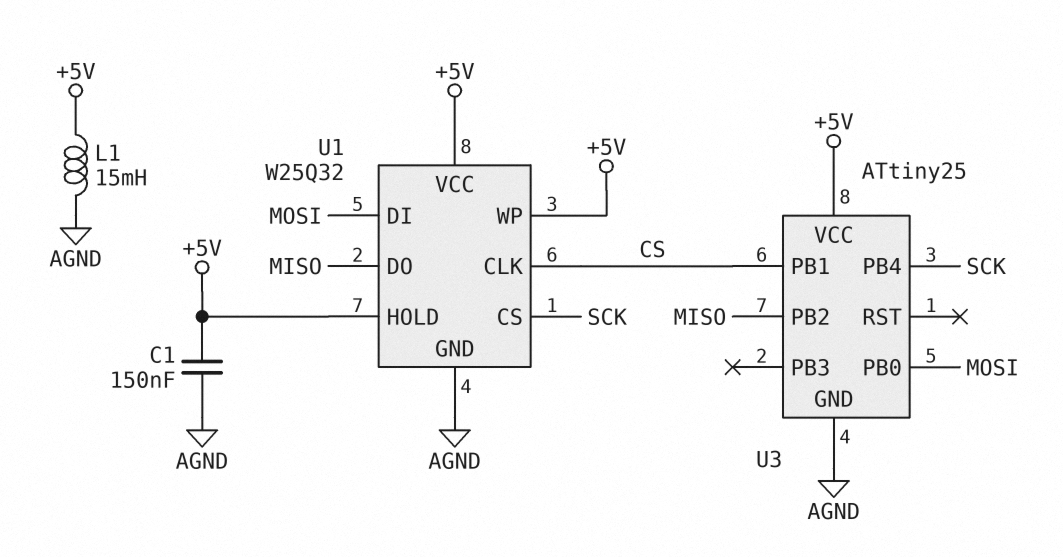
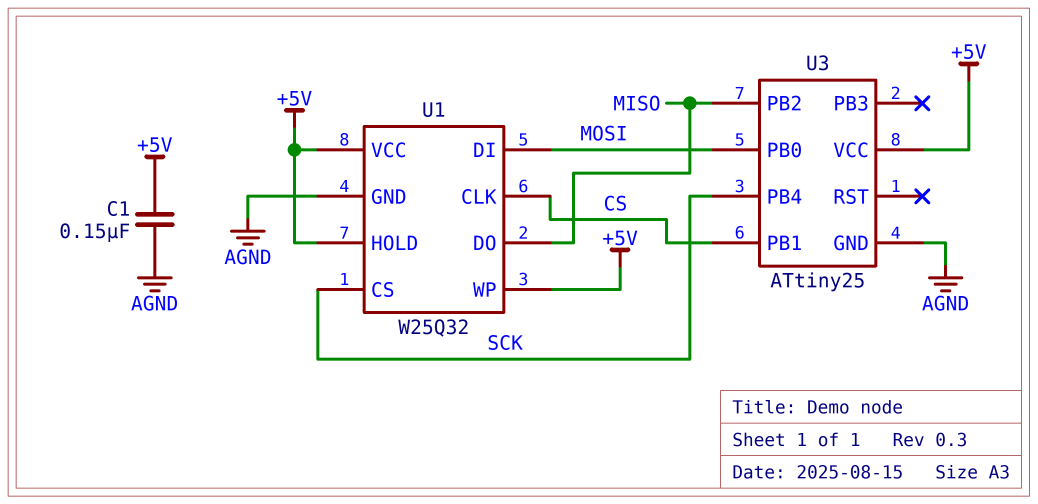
L1: 15mH (+5V, AGND) -> none

